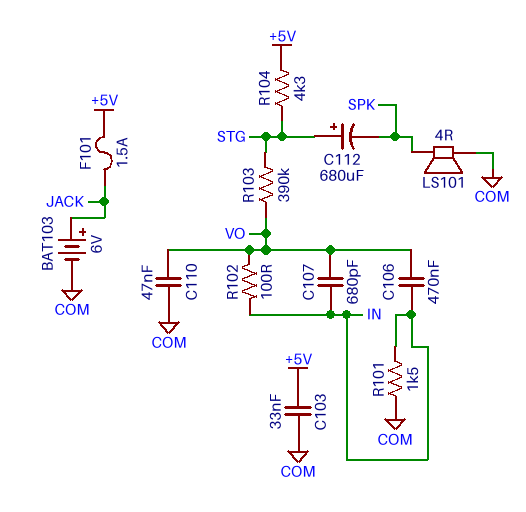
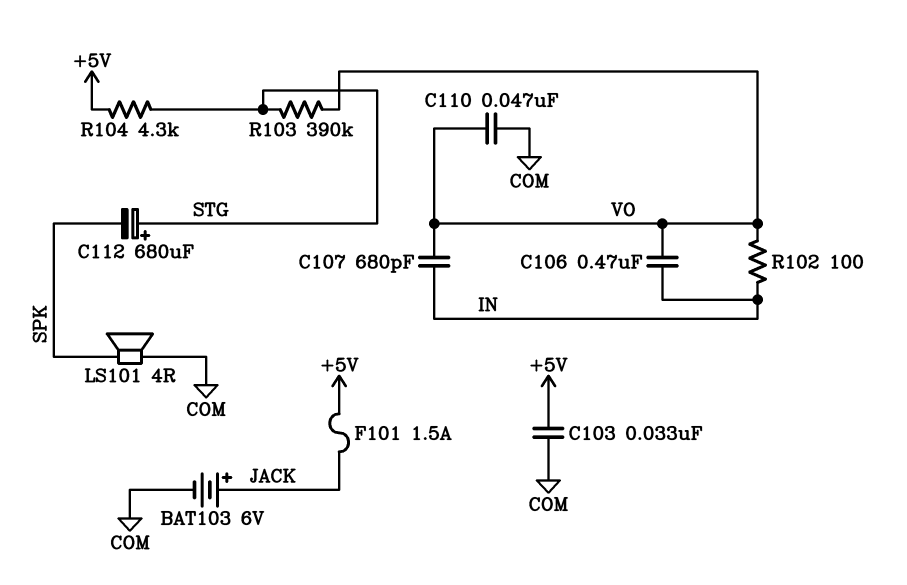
R101: 1.5k (COM, IN) -> none

